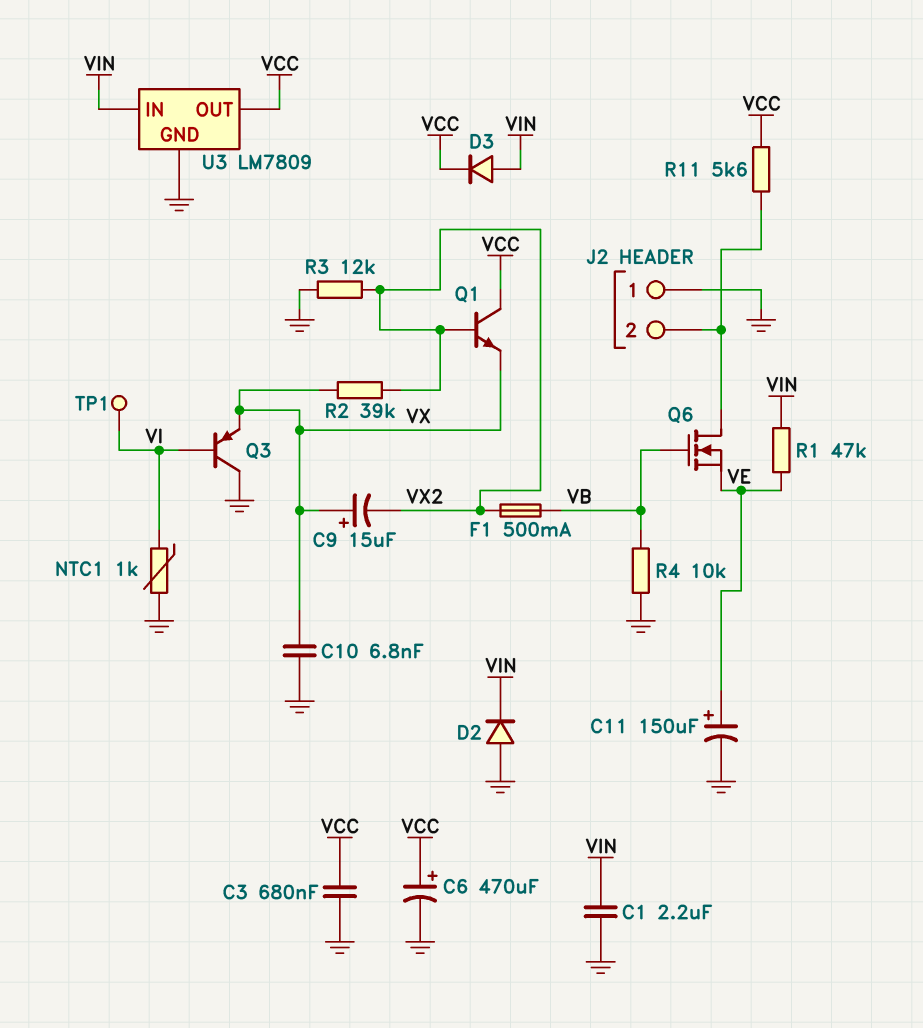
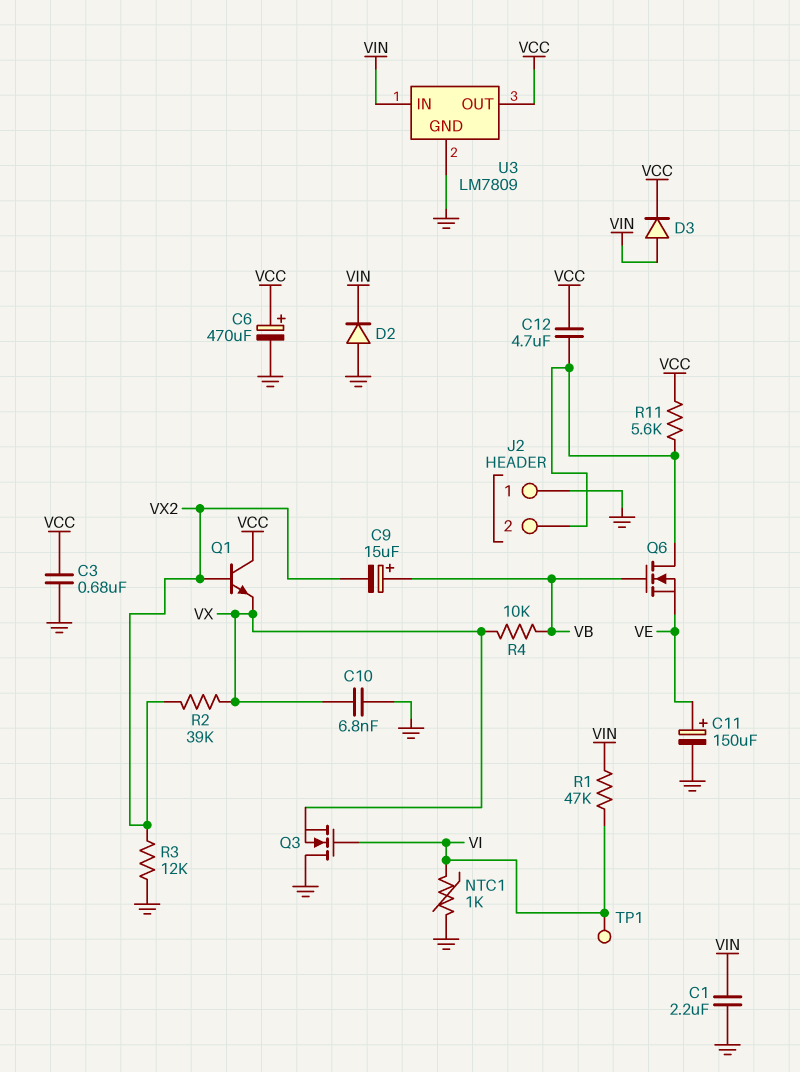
C9: 15uF (plus VX, minus VX2) -> 15uF (plus VB, minus VX2)
C12: none -> 4.7uF (J2/2, VCC)
F1: 500mA (VB, VX2) -> none
Q3: PNP (B VI, C GND, E VX) -> NMOS (G VI, D GND, S VX)
R1: 47k (VE, VIN) -> 47k (VI, VIN)
R4: 10k (GND, VB) -> 10k (VB, VX)

